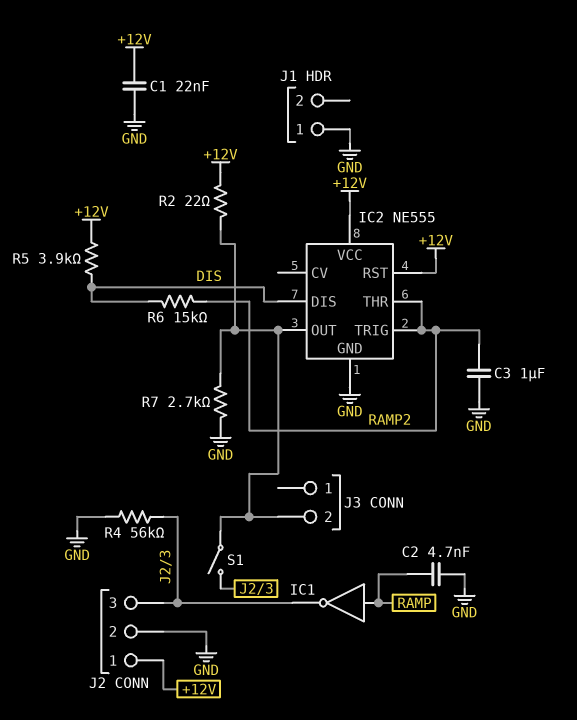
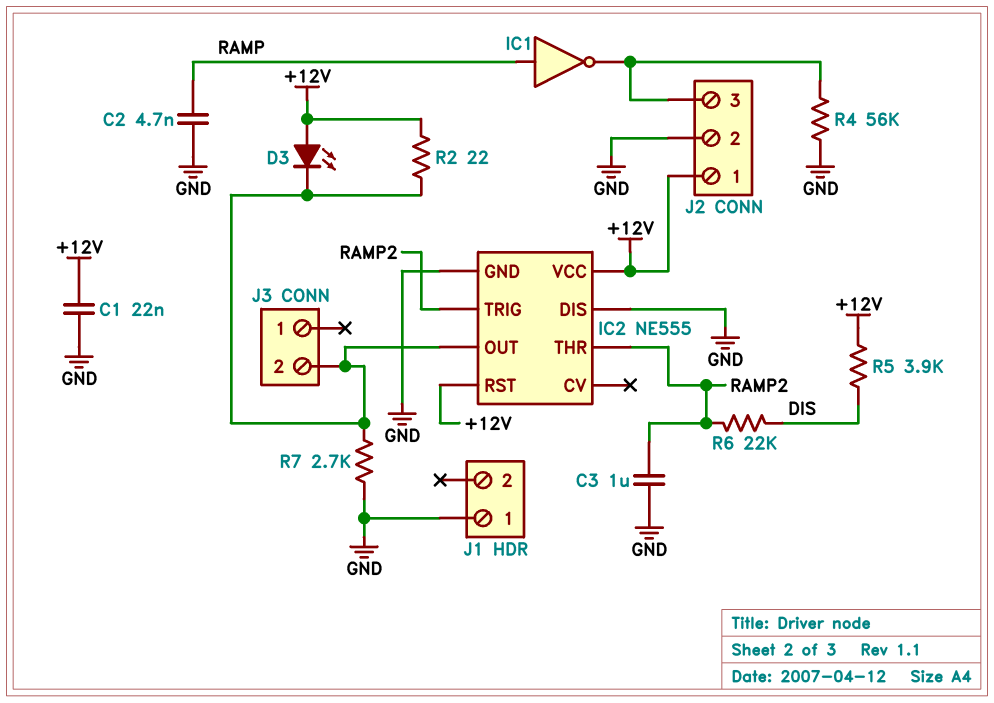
D3: none -> LED (A +12V, K IC2/OUT)
IC2 pin DIS: DIS -> GND
R6: 15k (DIS, RAMP2) -> 22k (DIS, RAMP2)
S1: switch (IC2/OUT, J2/3) -> none

